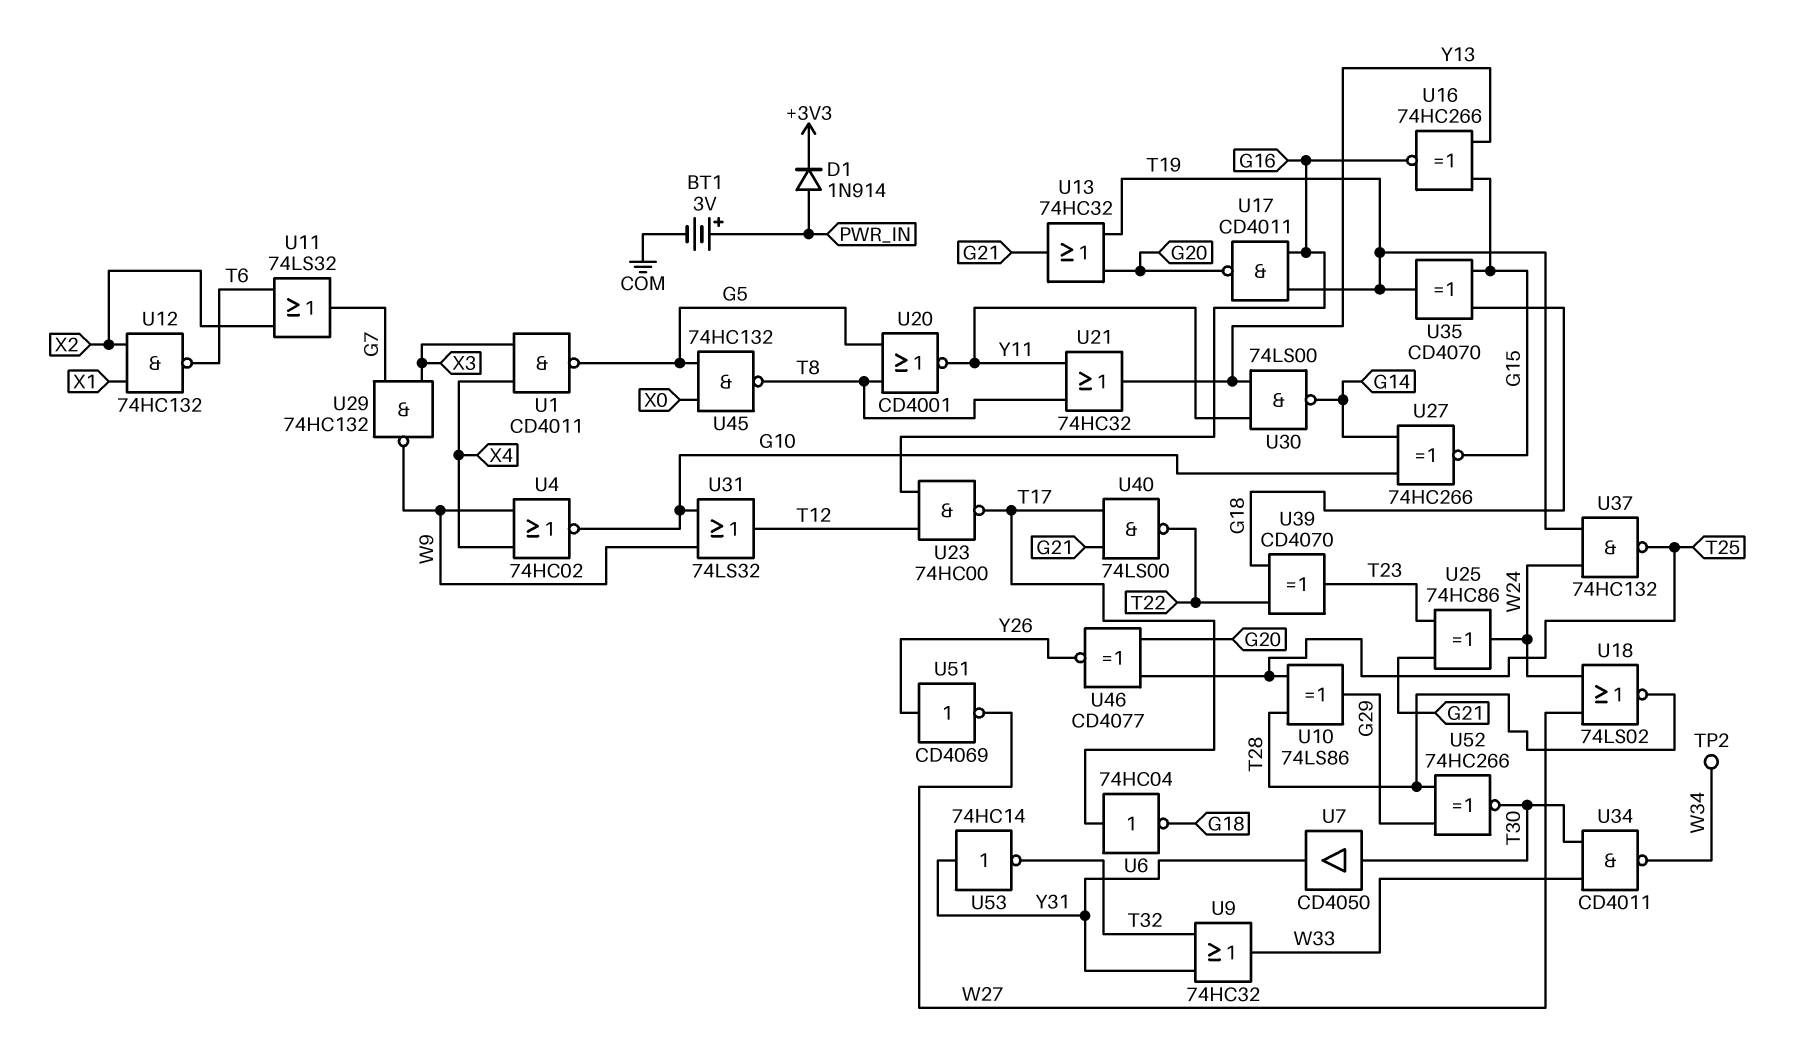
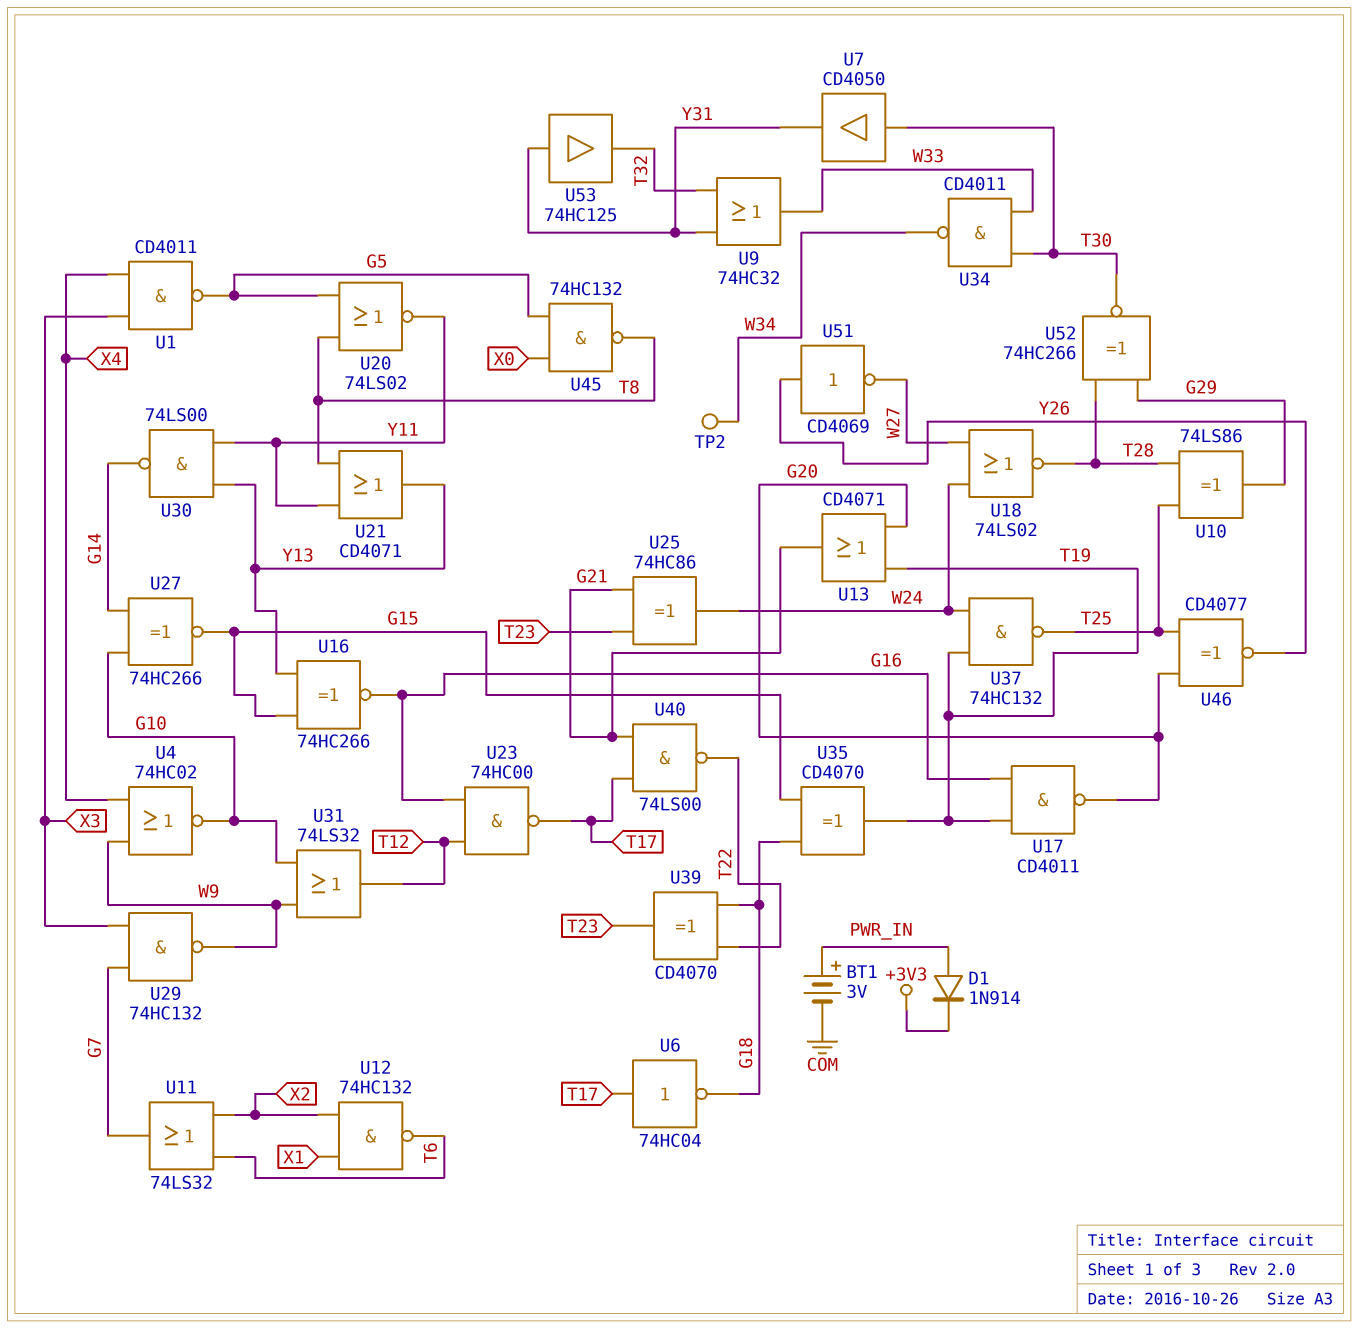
U13: OR 74HC32 (in G20, in T19, out G21) -> OR CD4071 (in G20, in T19, out G21)
U20: NOR CD4001 (in G5, in T8, out Y11) -> NOR 74LS02 (in G5, in T8, out Y11)
U21: OR 74HC32 (in T8, in Y11, out Y13) -> OR CD4071 (in T8, in Y11, out Y13)
U53: NOT 74HC14 (in Y31, out T32) -> buffer 74HC125 (in Y31, out T32)

